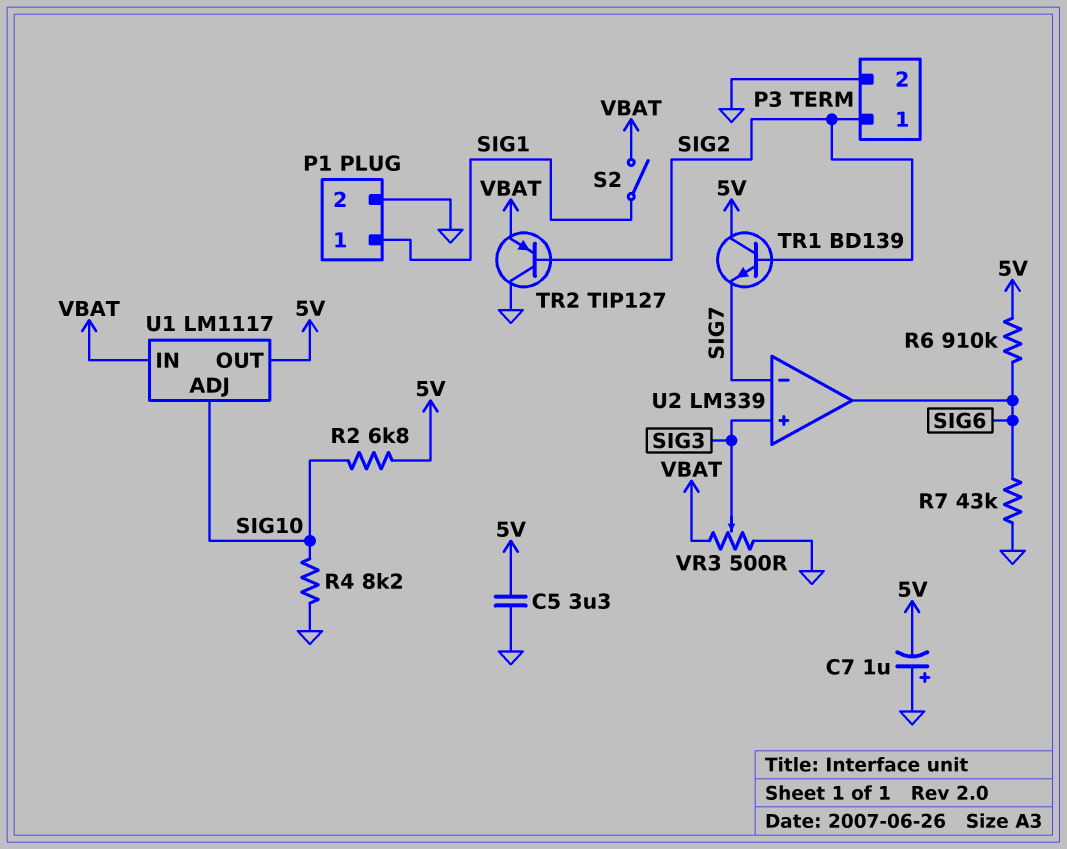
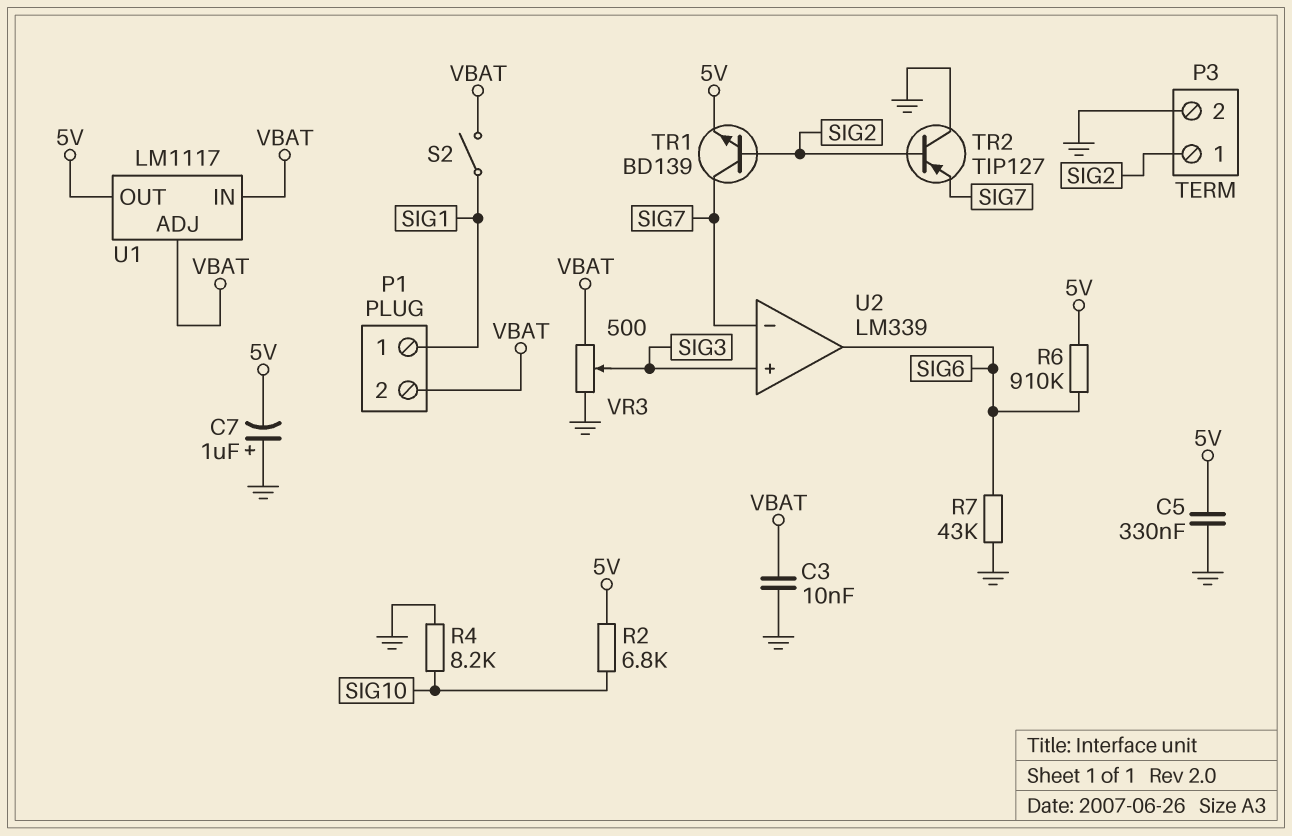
C3: none -> 10nF (GND, VBAT)
C5: 3.3uF (5V, GND) -> 330nF (5V, GND)
P1 pin 2: GND -> VBAT
TR1: NPN BD139 (B SIG2, C 5V, E SIG7) -> NPN BD139 (B SIG2, C SIG7, E 5V)
TR2: PNP TIP127 (B SIG2, C GND, E VBAT) -> PNP TIP127 (B SIG2, C GND, E SIG7)
U1 pin ADJ: SIG10 -> VBAT

